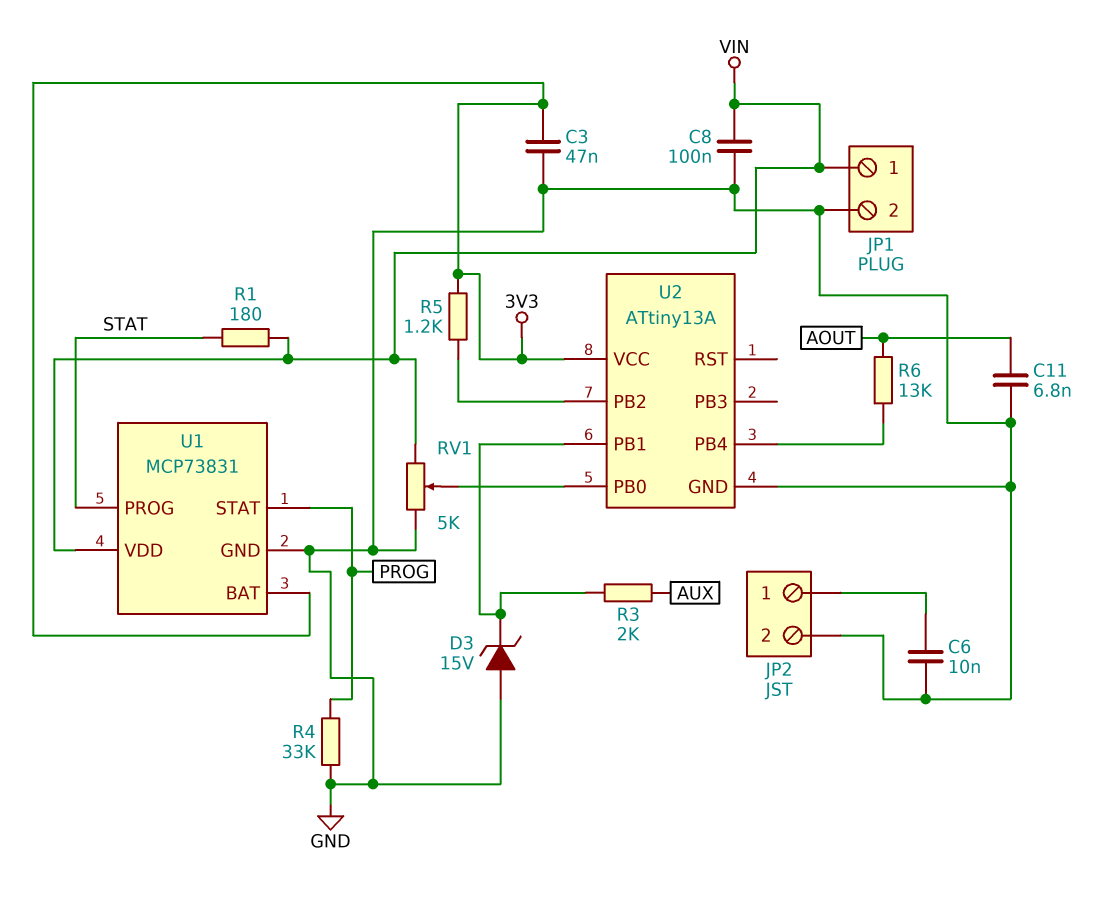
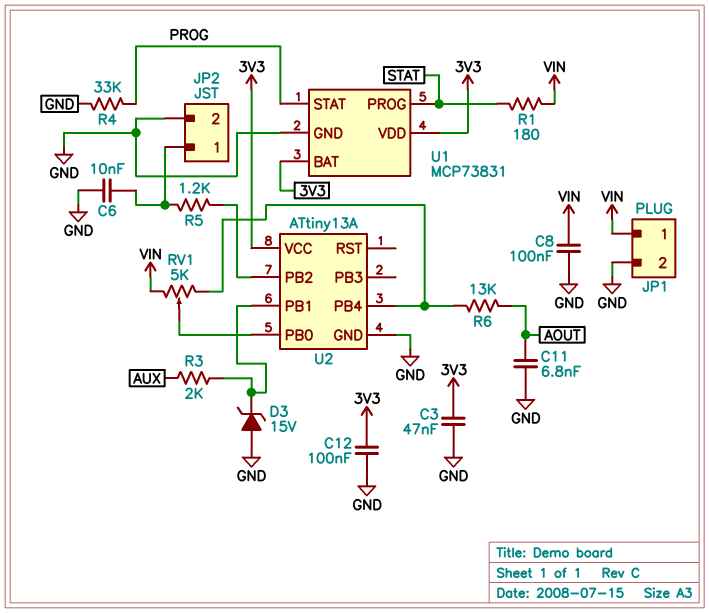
C12: none -> 100nF (3V3, GND)
R5: 1.2k (3V3, U2/PB2) -> 1.2k (JP2/1, U2/PB2)
RV1: 5k (GND, VIN, wiper U2/PB0) -> 5k (U2/PB4, VIN, wiper U2/PB0)
U1 pin VDD: VIN -> 3V3

